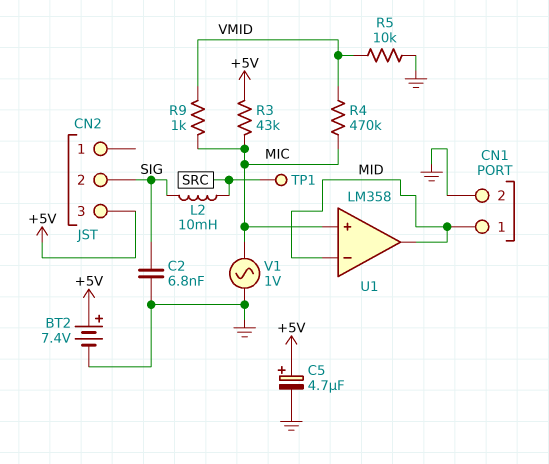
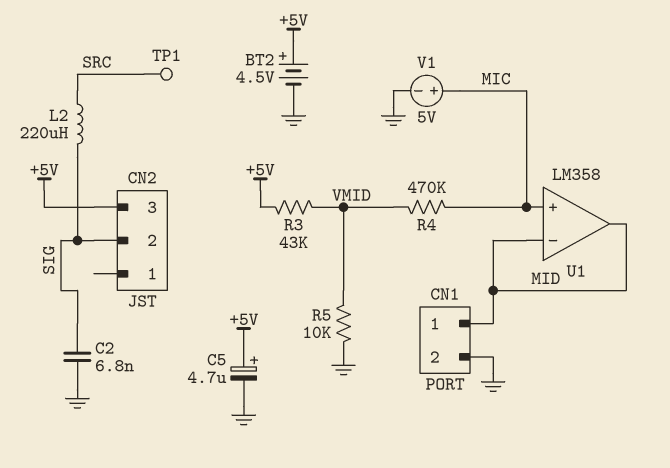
BT2: 7.4V (plus +5V, minus GND) -> 4.5V (plus +5V, minus GND)
L2: 10mH (SIG, SRC) -> 220uH (SIG, SRC)
R3: 43k (+5V, MIC) -> 43k (+5V, VMID)
R9: 1k (MIC, VMID) -> none
V1: AC 1V (GND, MIC) -> 5V (plus MIC, minus GND)

